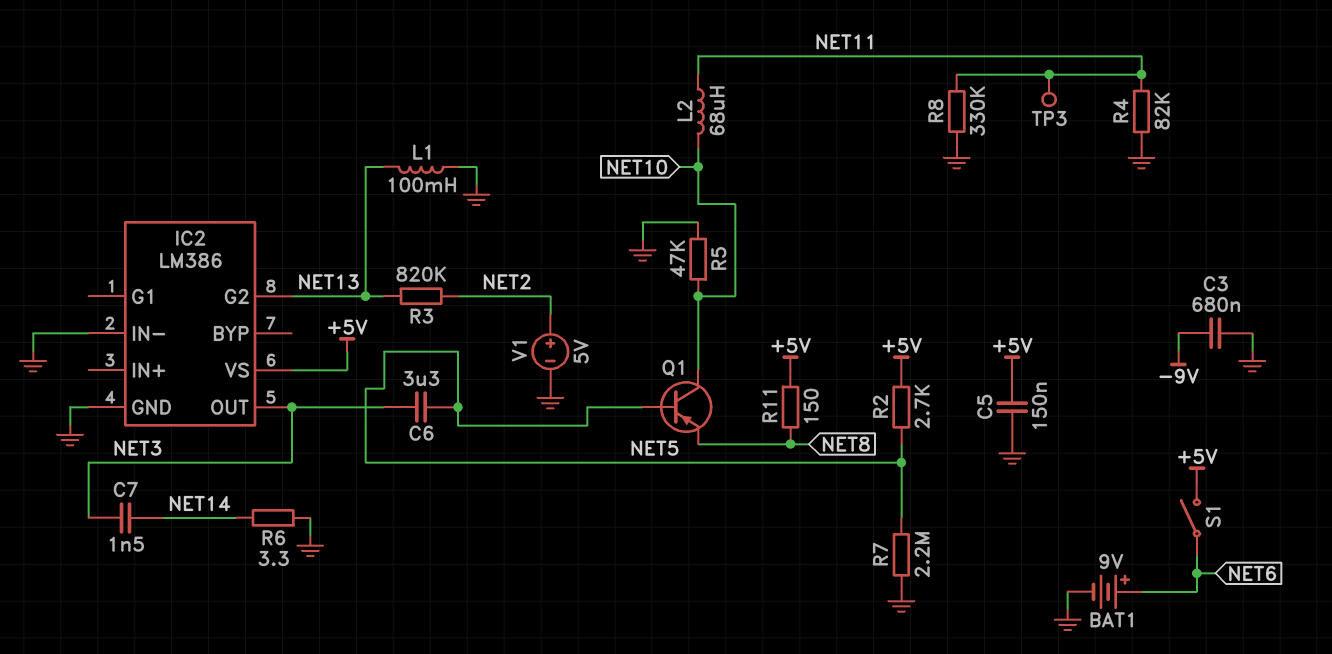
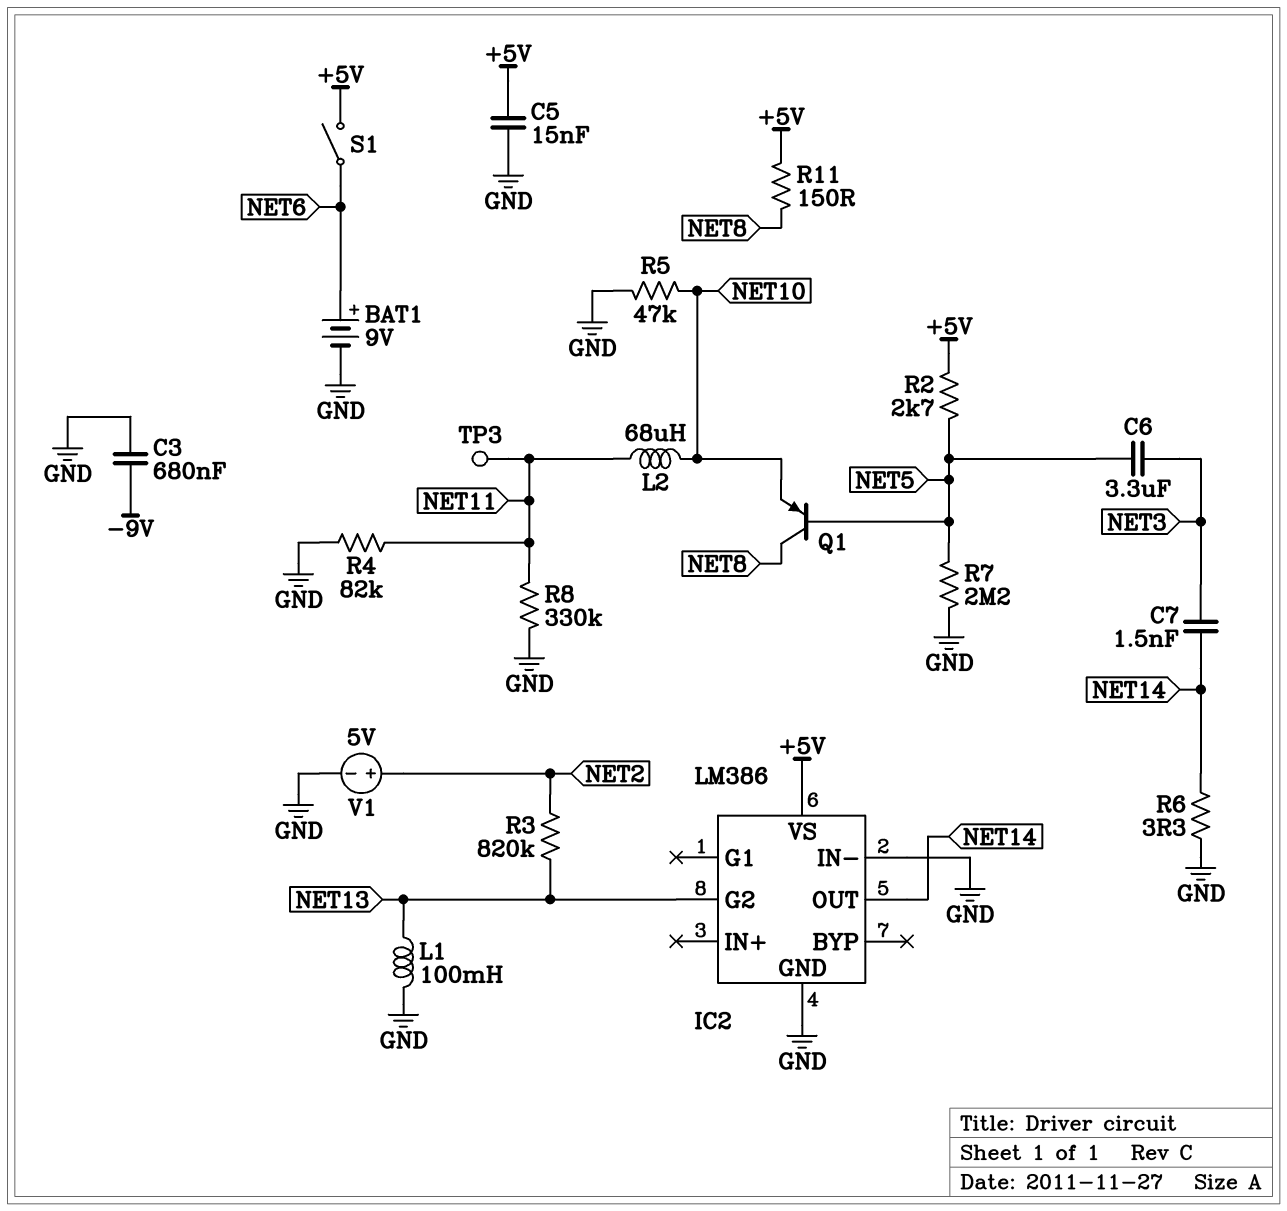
C5: 150nF (+5V, GND) -> 15nF (+5V, GND)
IC2 pin OUT: NET3 -> NET14
Q1: PNP (B NET5, C NET10, E NET8) -> PNP (B NET5, C NET8, E NET10)

